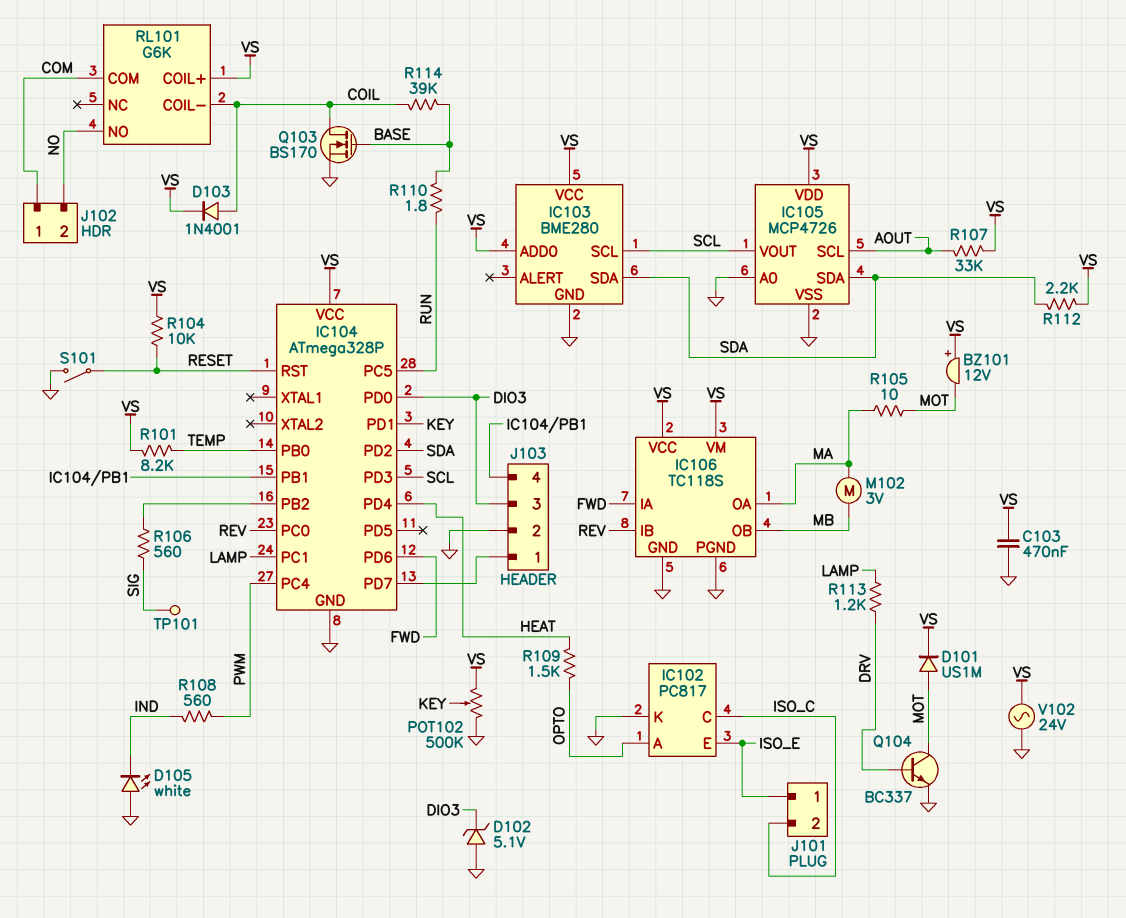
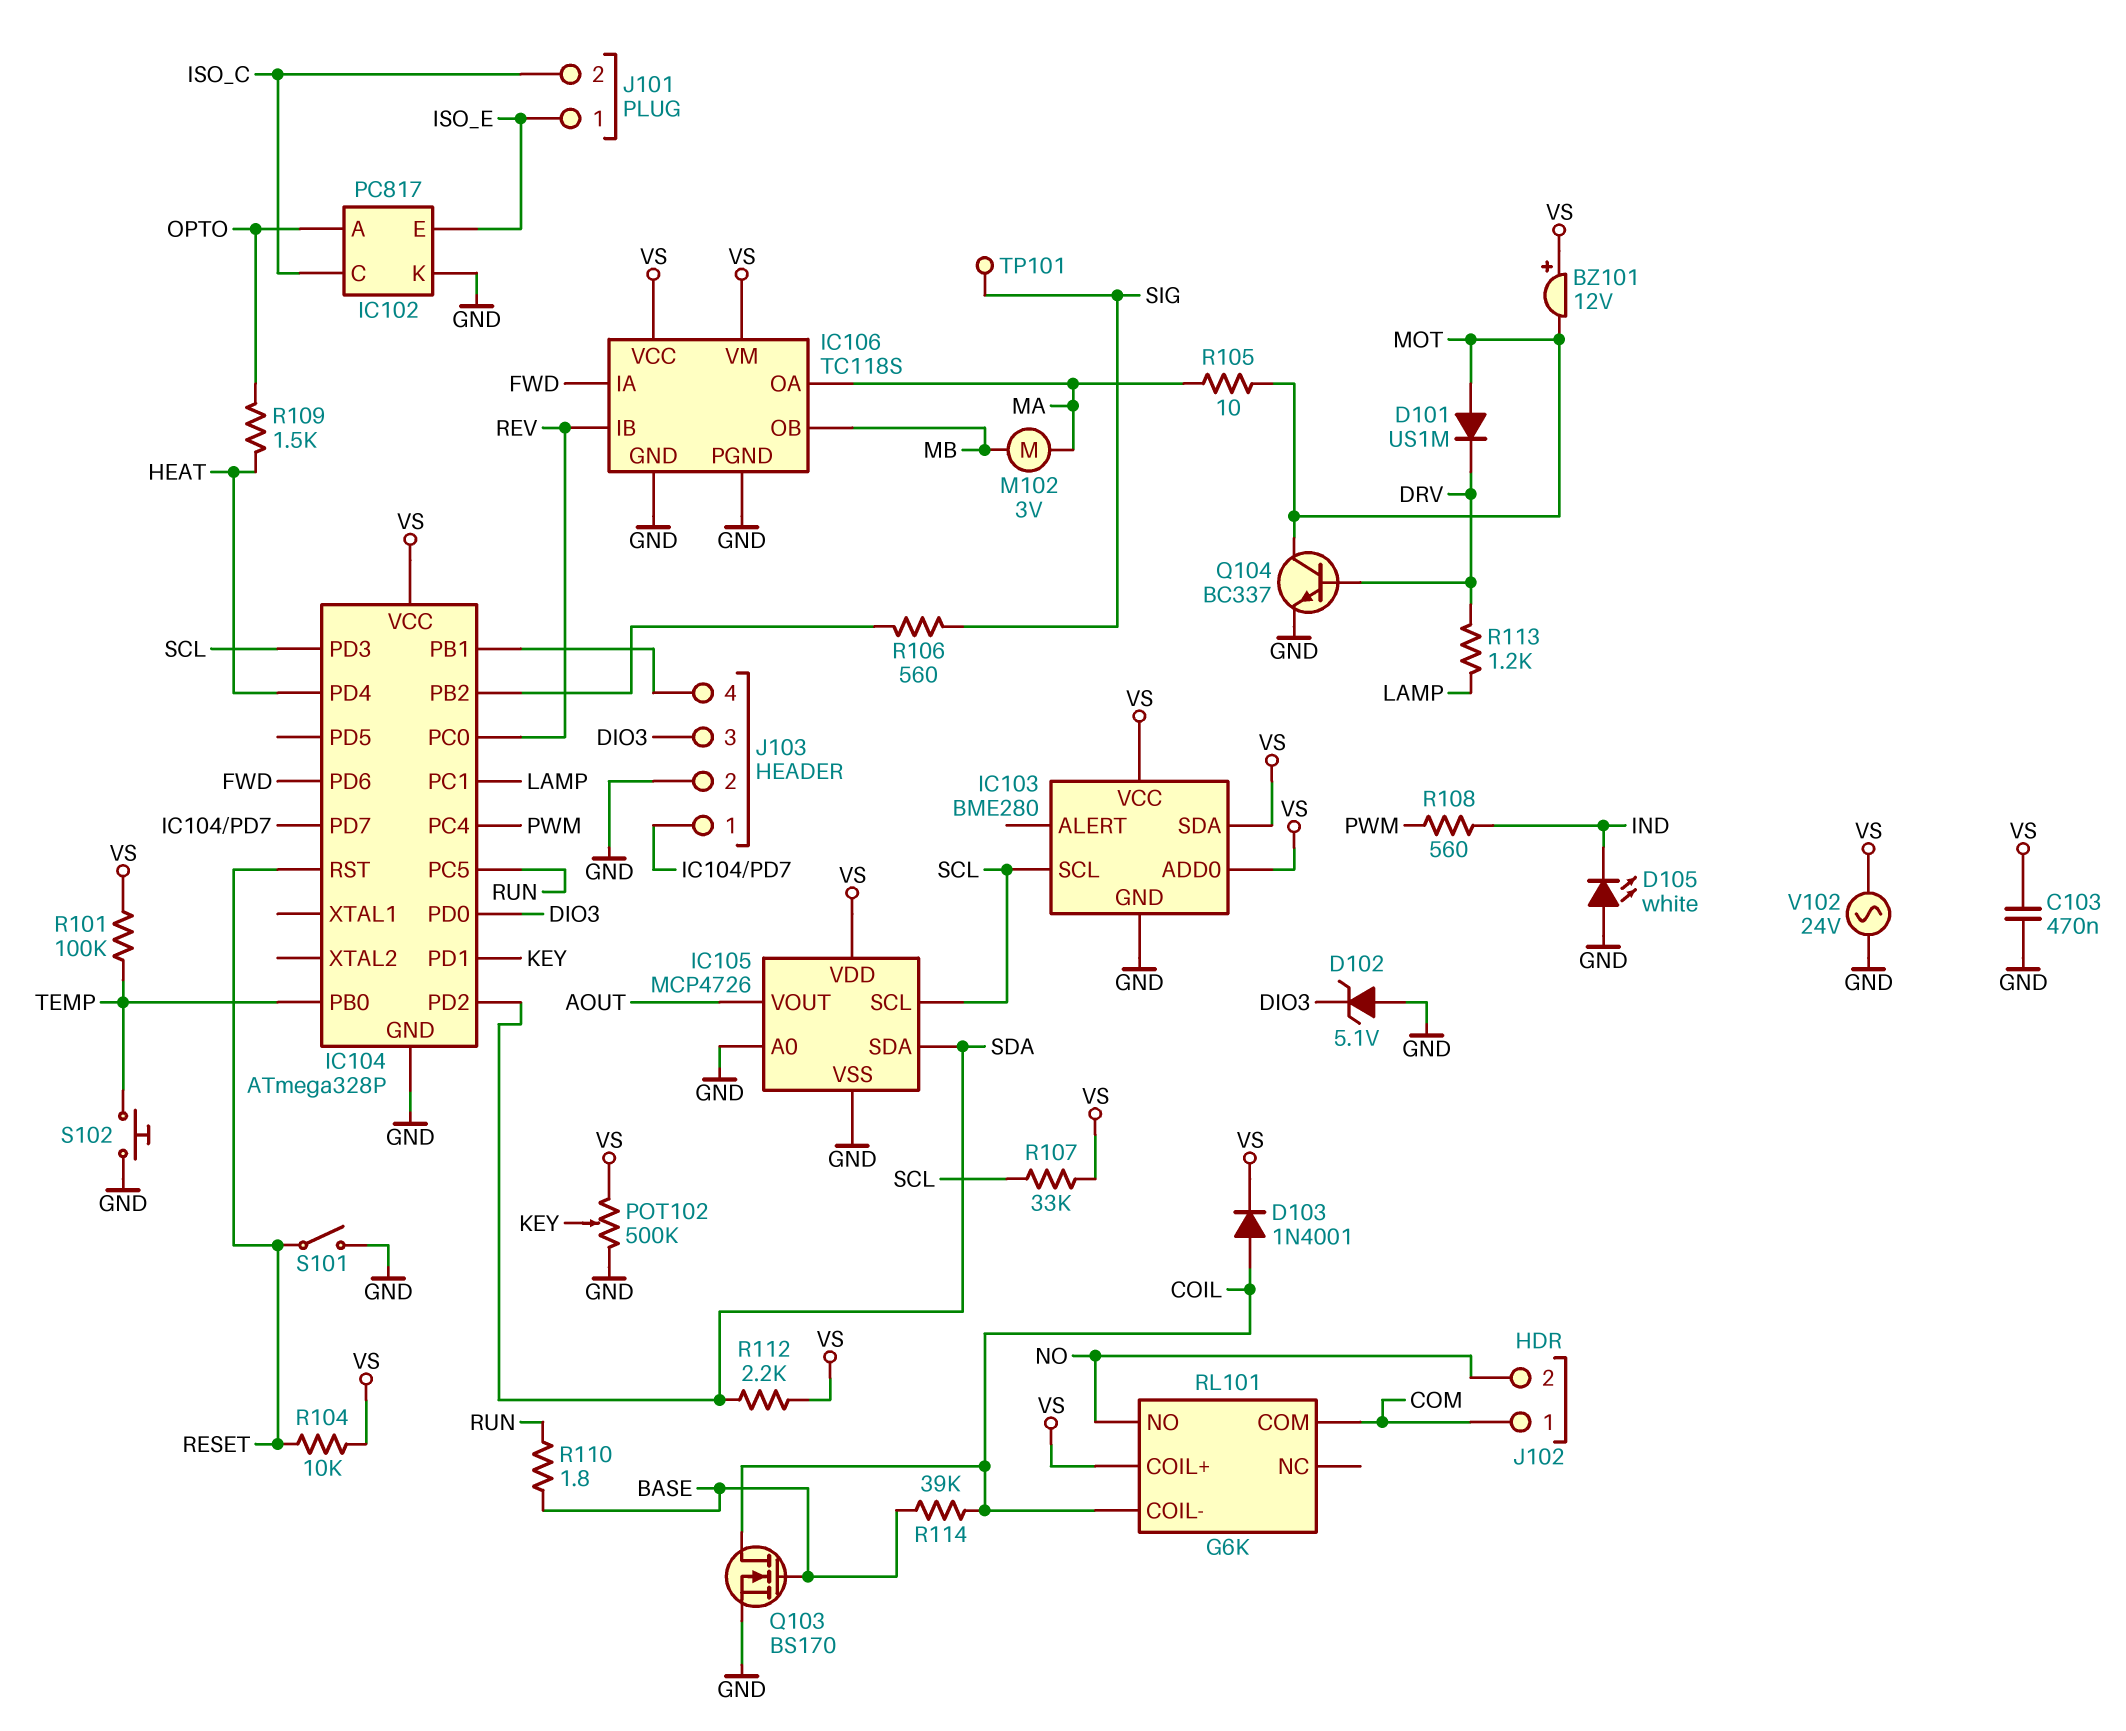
D101: diode US1M (A MOT, K VS) -> diode US1M (A MOT, K DRV)
IC103 pin SDA: SDA -> VS
IC105 pin SCL: AOUT -> SCL
IC105 pin VOUT: SCL -> AOUT
R101: 8.2k (TEMP, VS) -> 100k (TEMP, VS)
R107: 33k (AOUT, VS) -> 33k (SCL, VS)
S102: none -> button (GND, TEMP)

